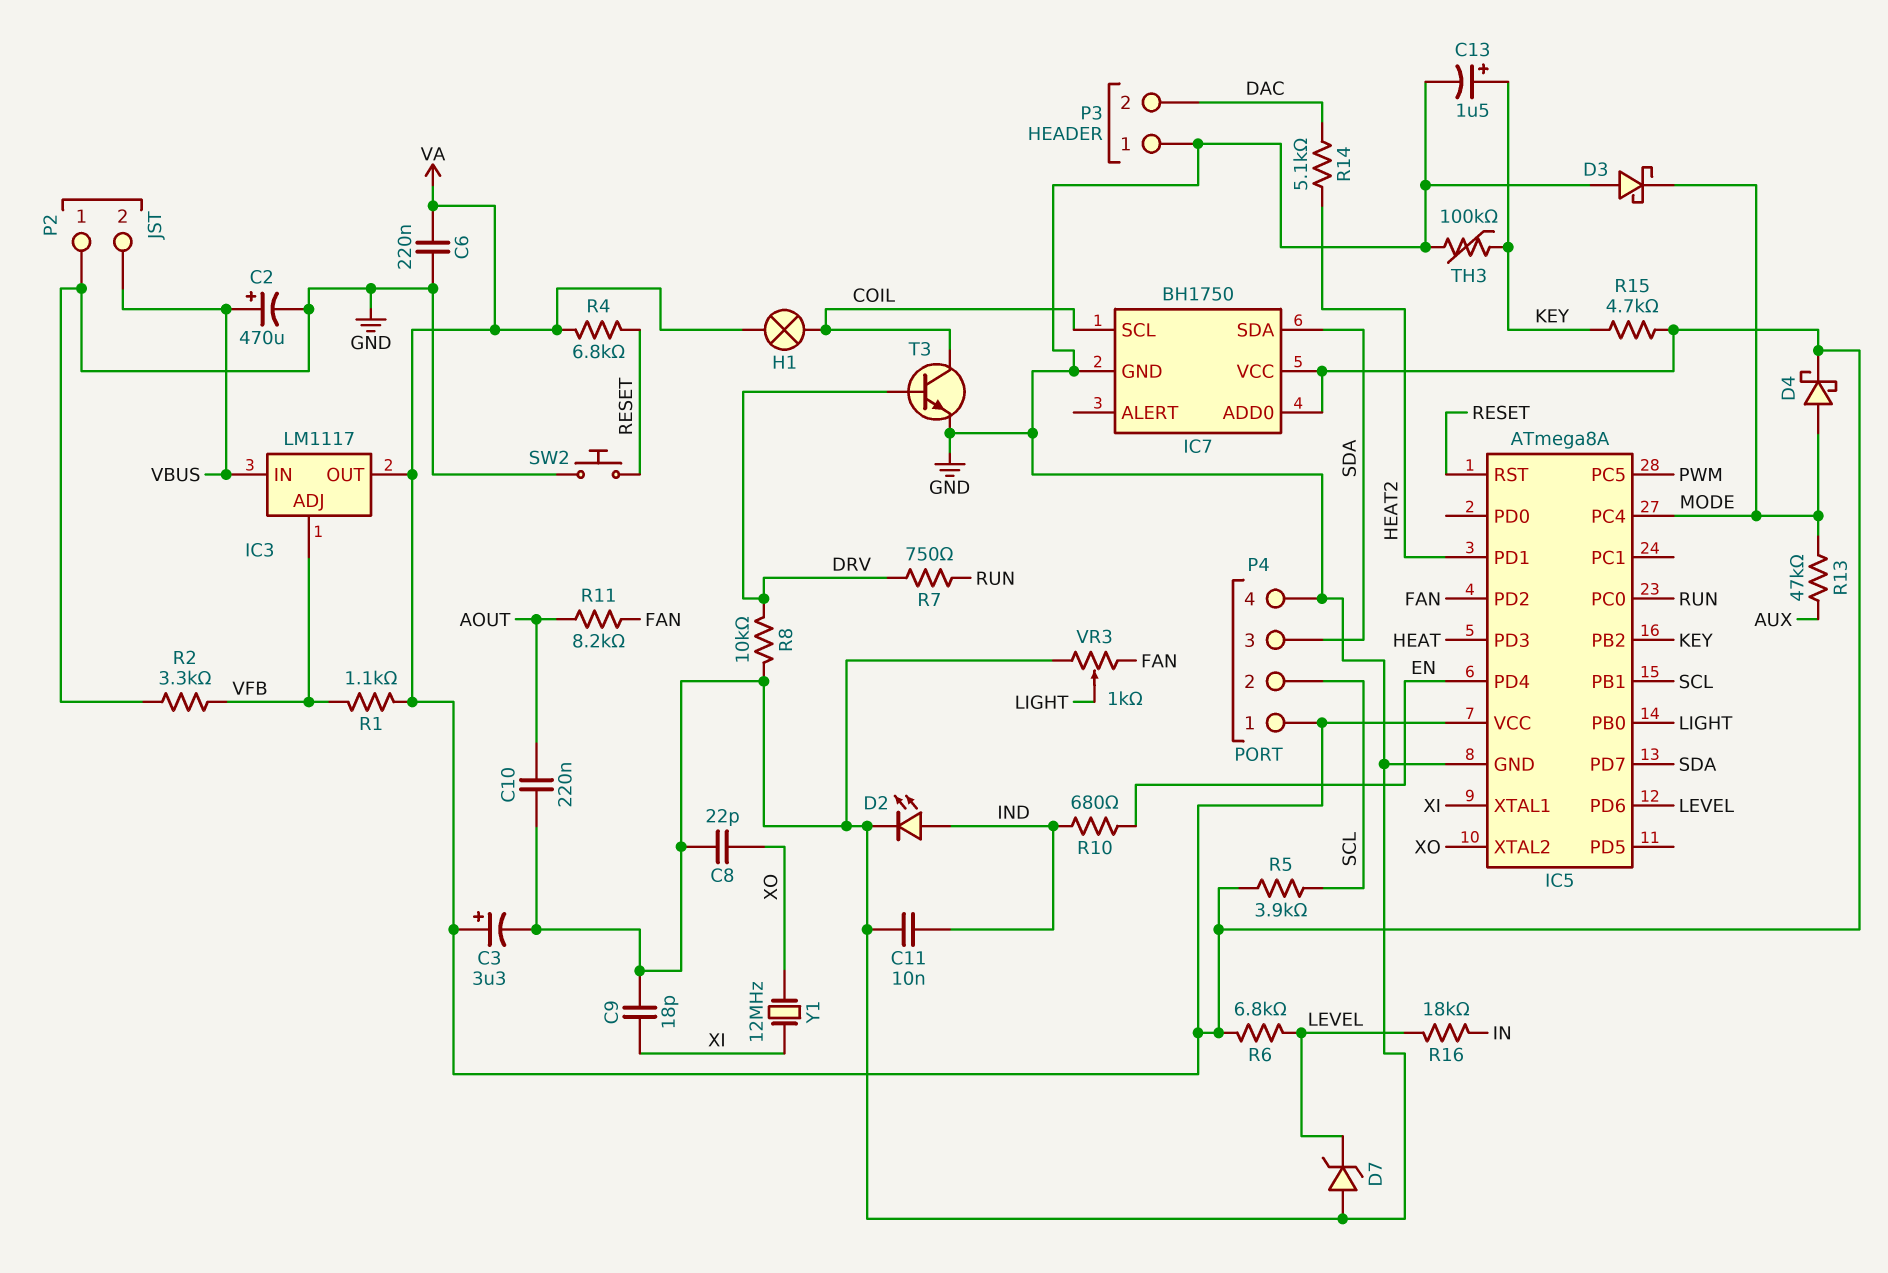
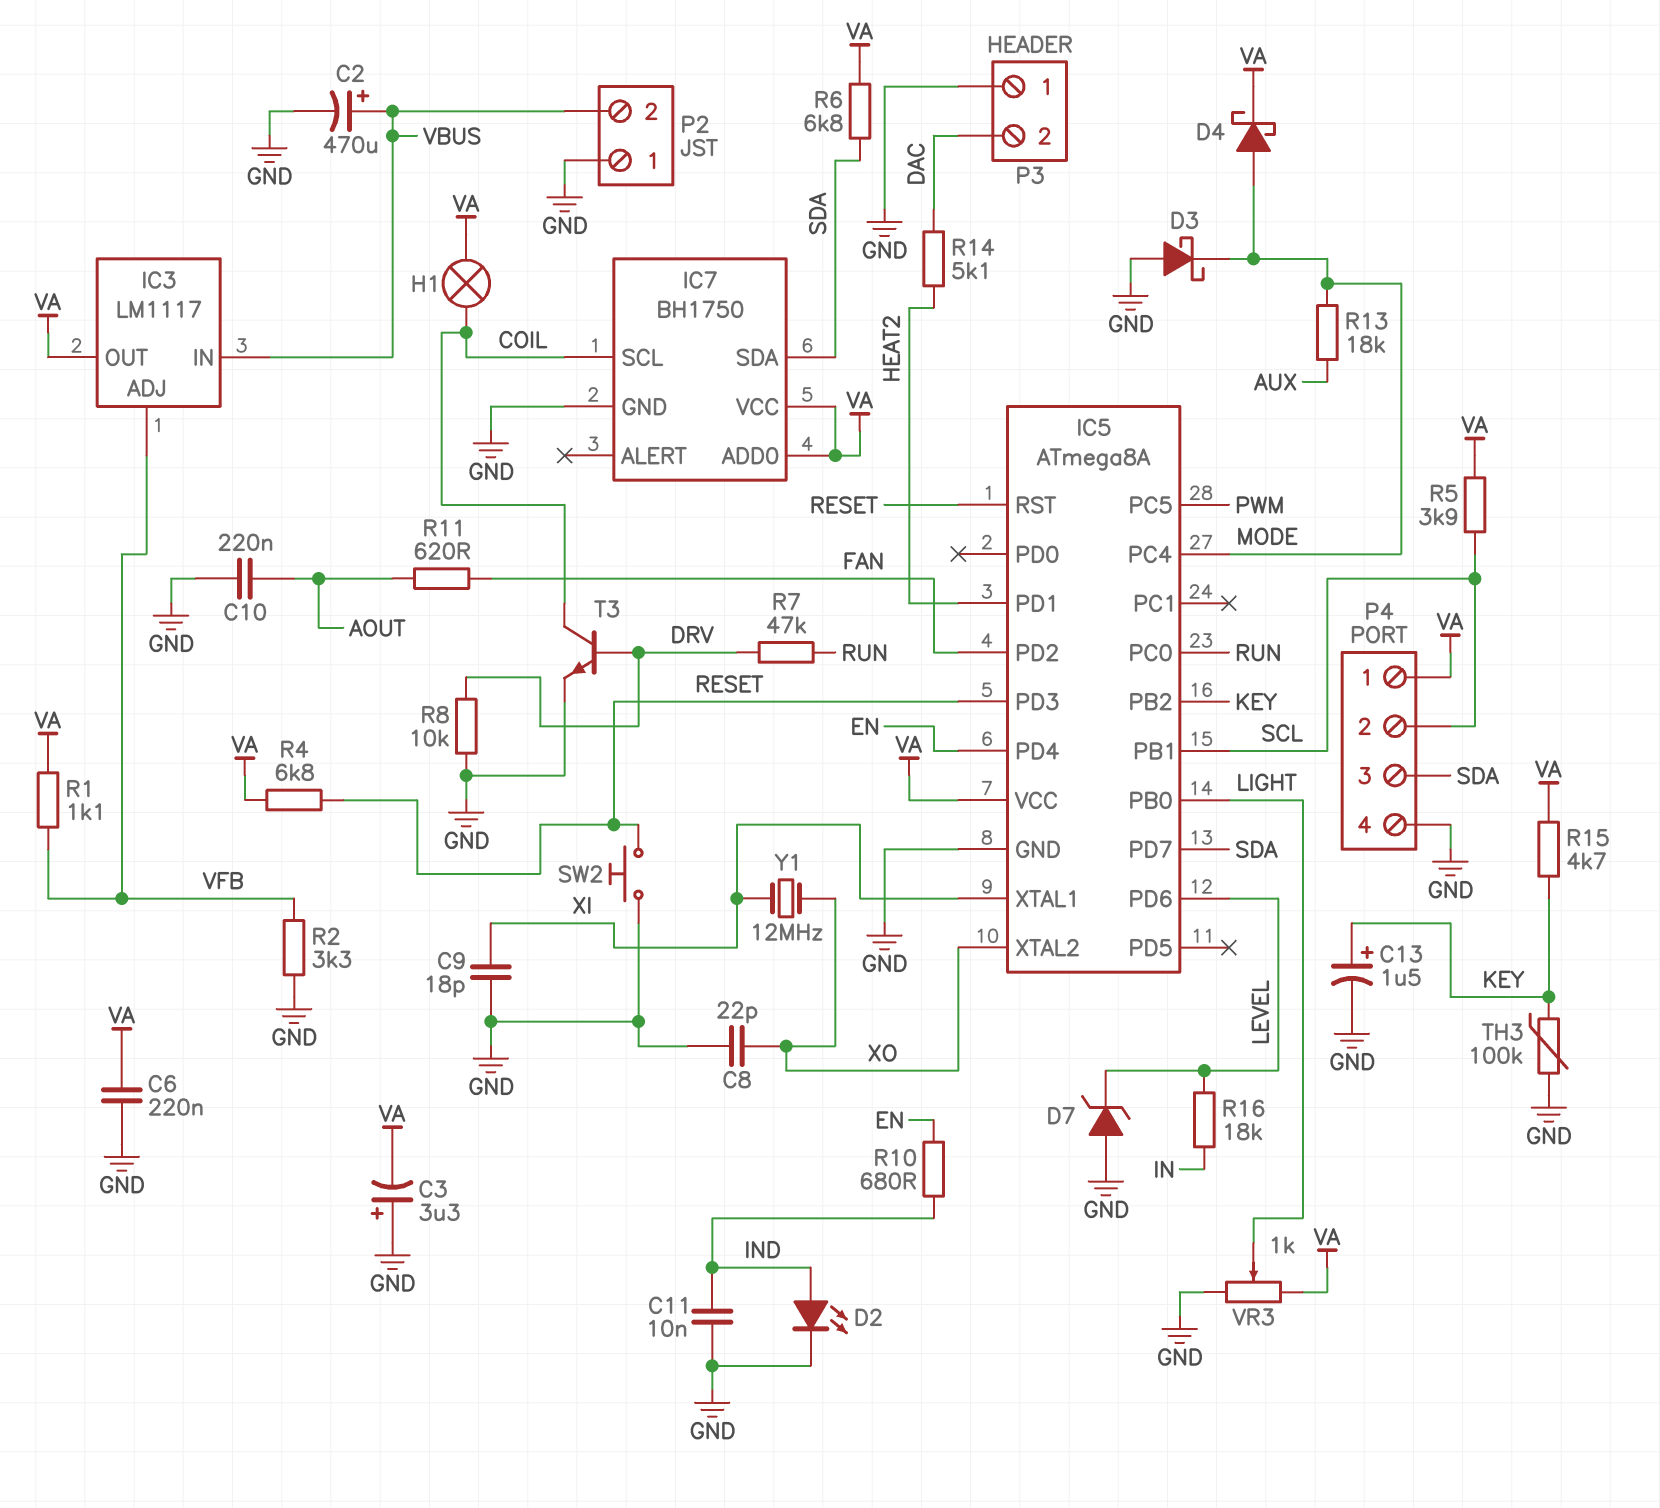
C3: 3.3uF (plus VA, minus GND) -> 3.3uF (plus GND, minus VA)
IC5 pin PD3: HEAT -> RESET
R6: 6.8k (LEVEL, VA) -> 6.8k (SDA, VA)
R7: 750 (DRV, RUN) -> 47k (DRV, RUN)
R11: 8.2k (AOUT, FAN) -> 620 (AOUT, FAN)
R13: 47k (AUX, MODE) -> 18k (AUX, MODE)
VR3: 1k (FAN, GND, wiper LIGHT) -> 1k (GND, VA, wiper LIGHT)

